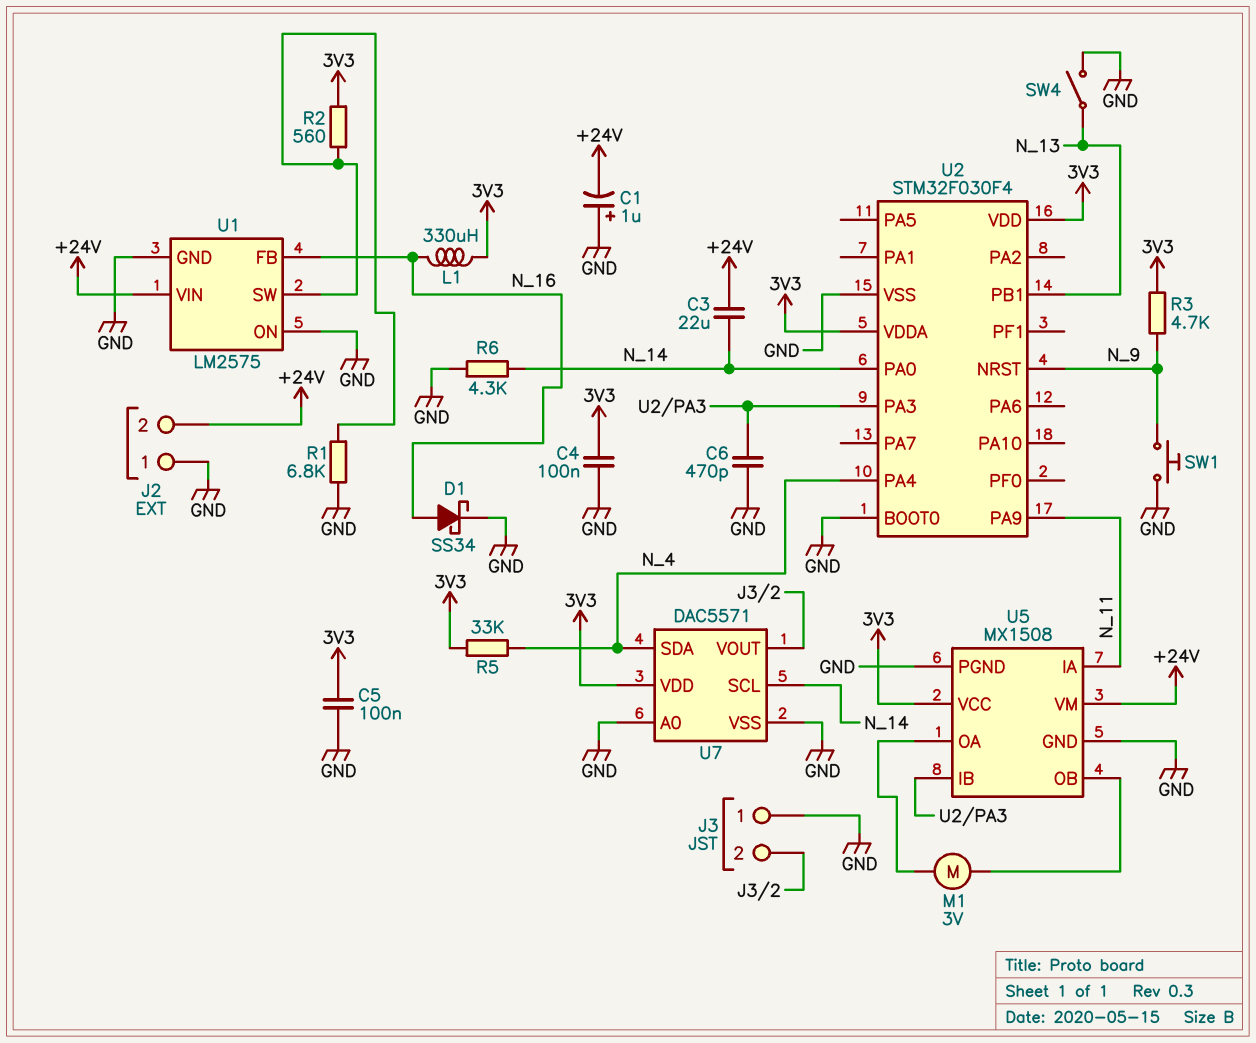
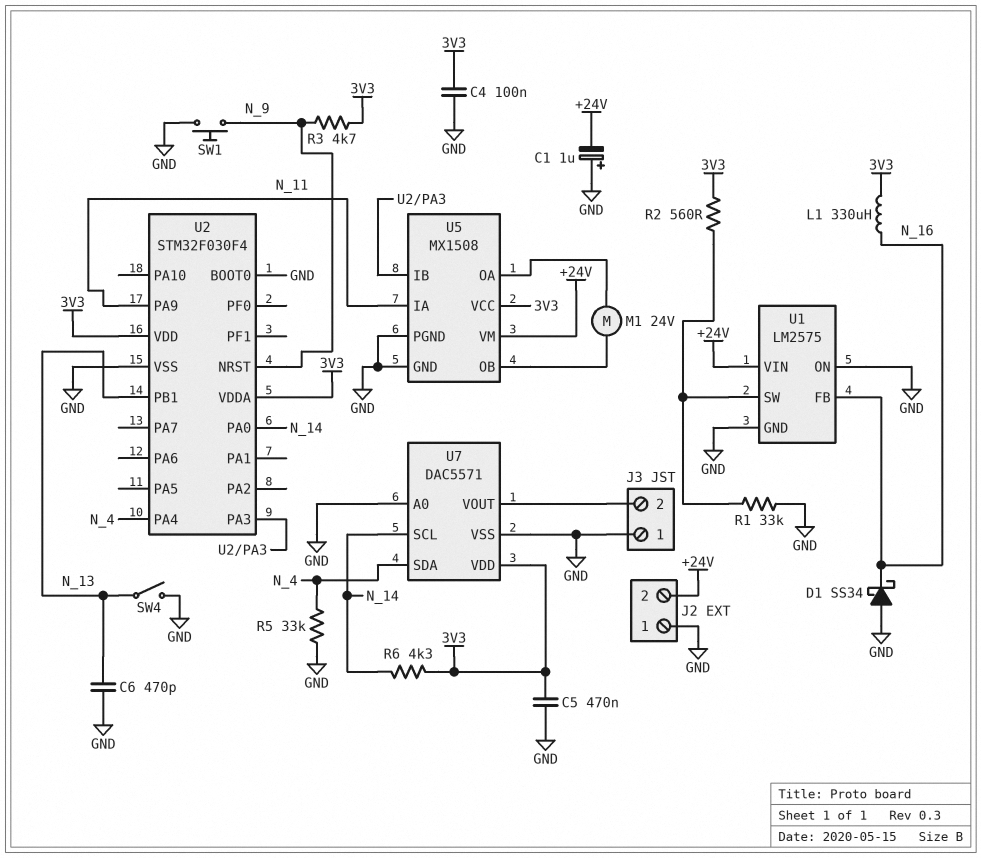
C3: 22uF (+24V, N_14) -> none
C5: 100nF (3V3, GND) -> 470nF (3V3, GND)
C6: 470pF (GND, U2/PA3) -> 470pF (GND, N_13)
D1: schottky SS34 (A N_16, K GND) -> schottky SS34 (A GND, K N_16)
M1: motor 3V (U5/OA, U5/OB) -> motor 24V (U5/OA, U5/OB)
R1: 6.8k (GND, U1/SW) -> 33k (GND, U1/SW)
R5: 33k (3V3, N_4) -> 33k (GND, N_4)
R6: 4.3k (GND, N_14) -> 4.3k (3V3, N_14)

